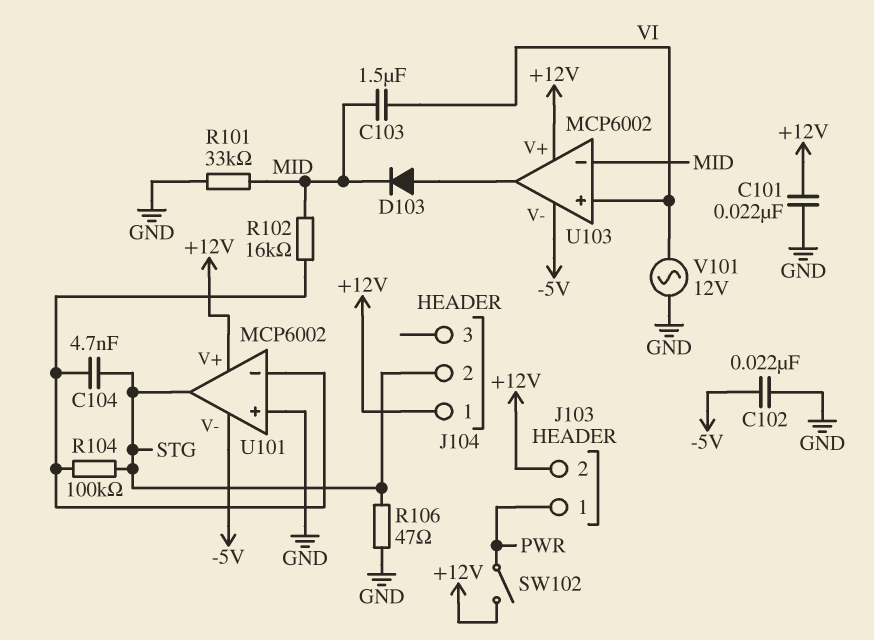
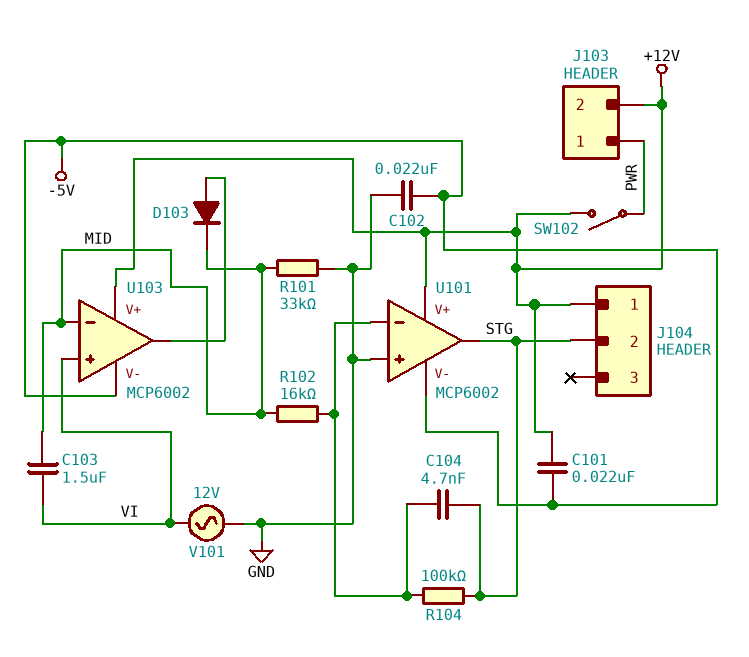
C101: 22nF (+12V, GND) -> 22nF (+12V, -5V)
R106: 47 (GND, STG) -> none

